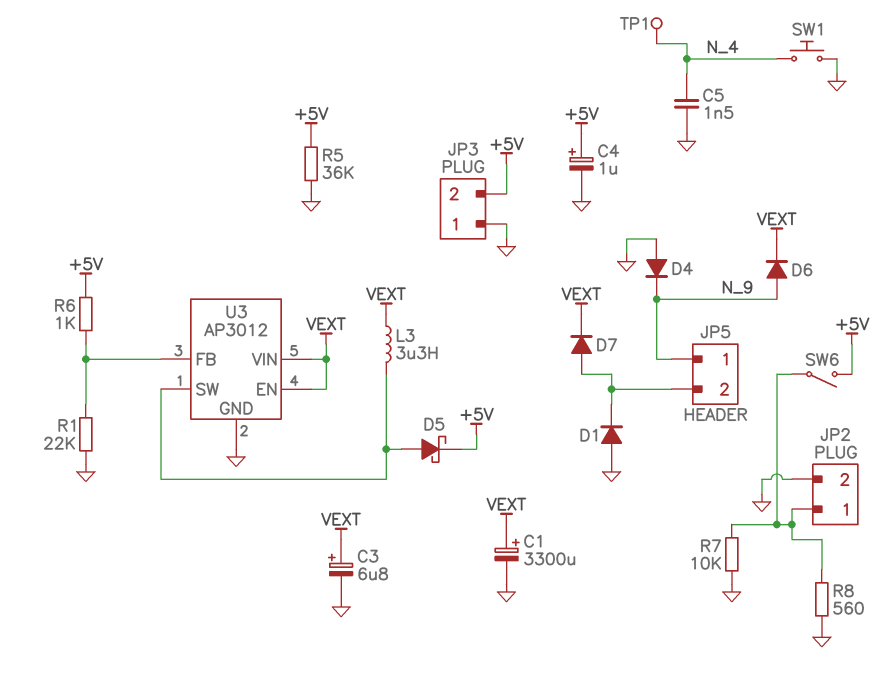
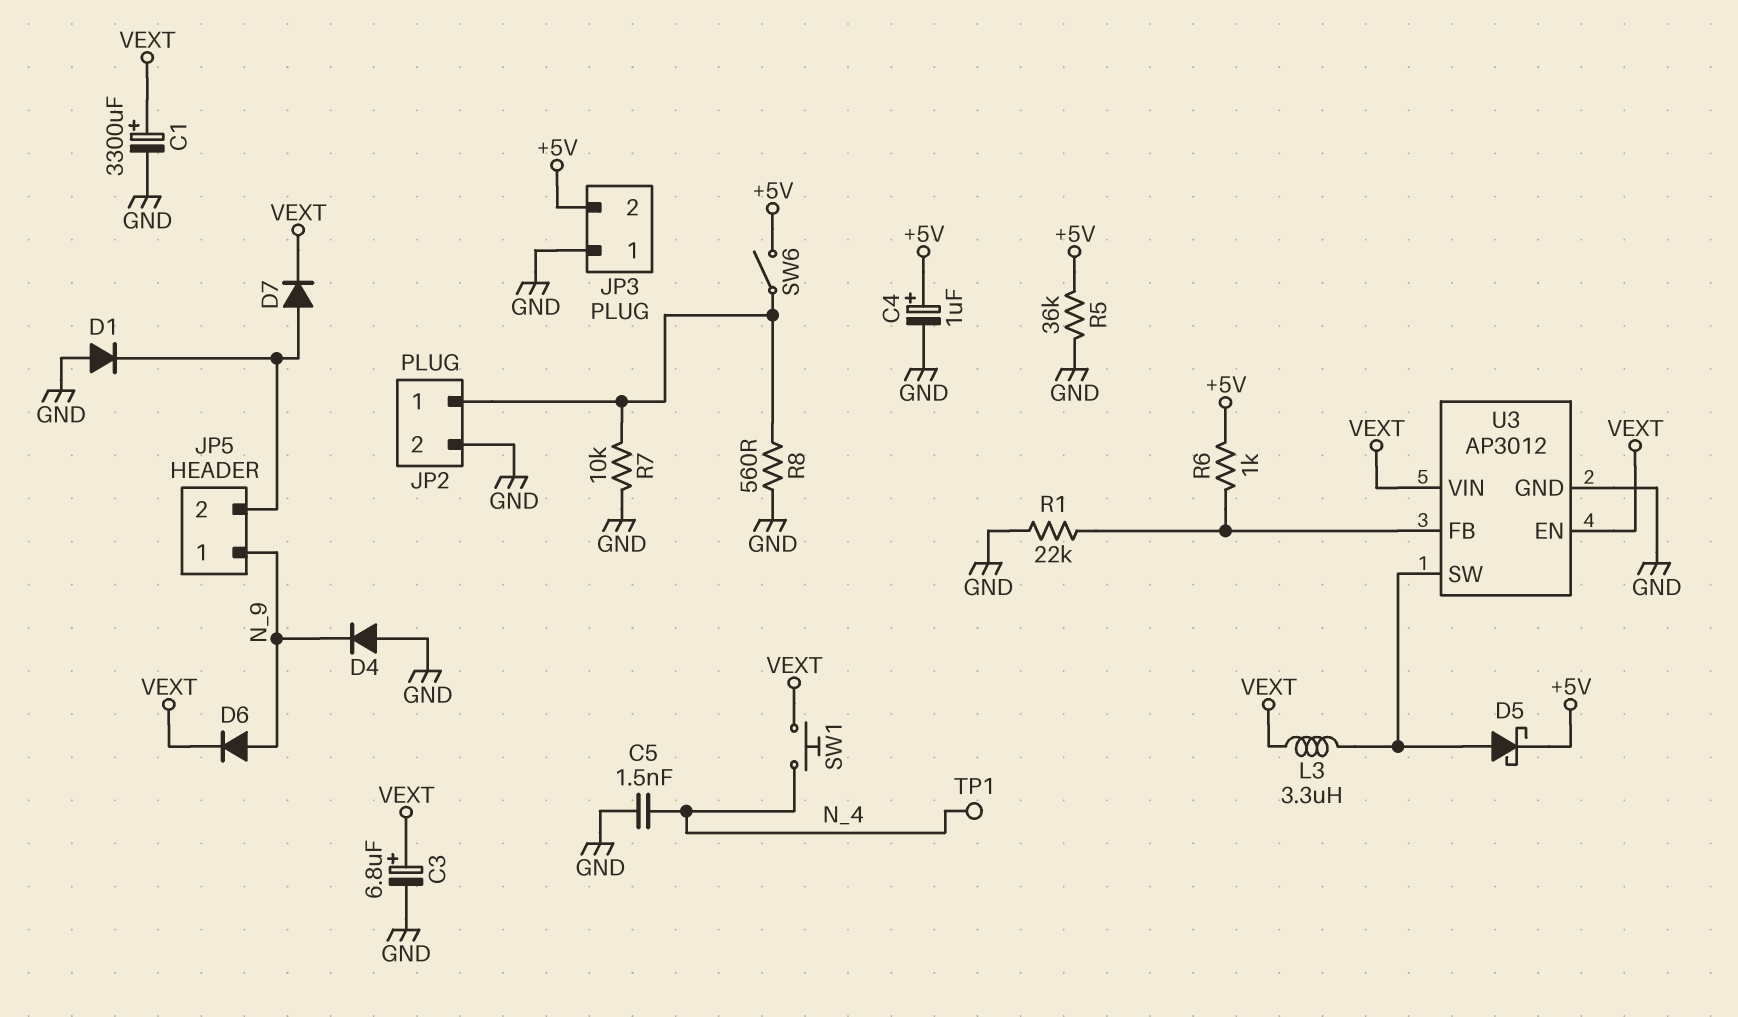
SW1: button (GND, N_4) -> button (N_4, VEXT)

